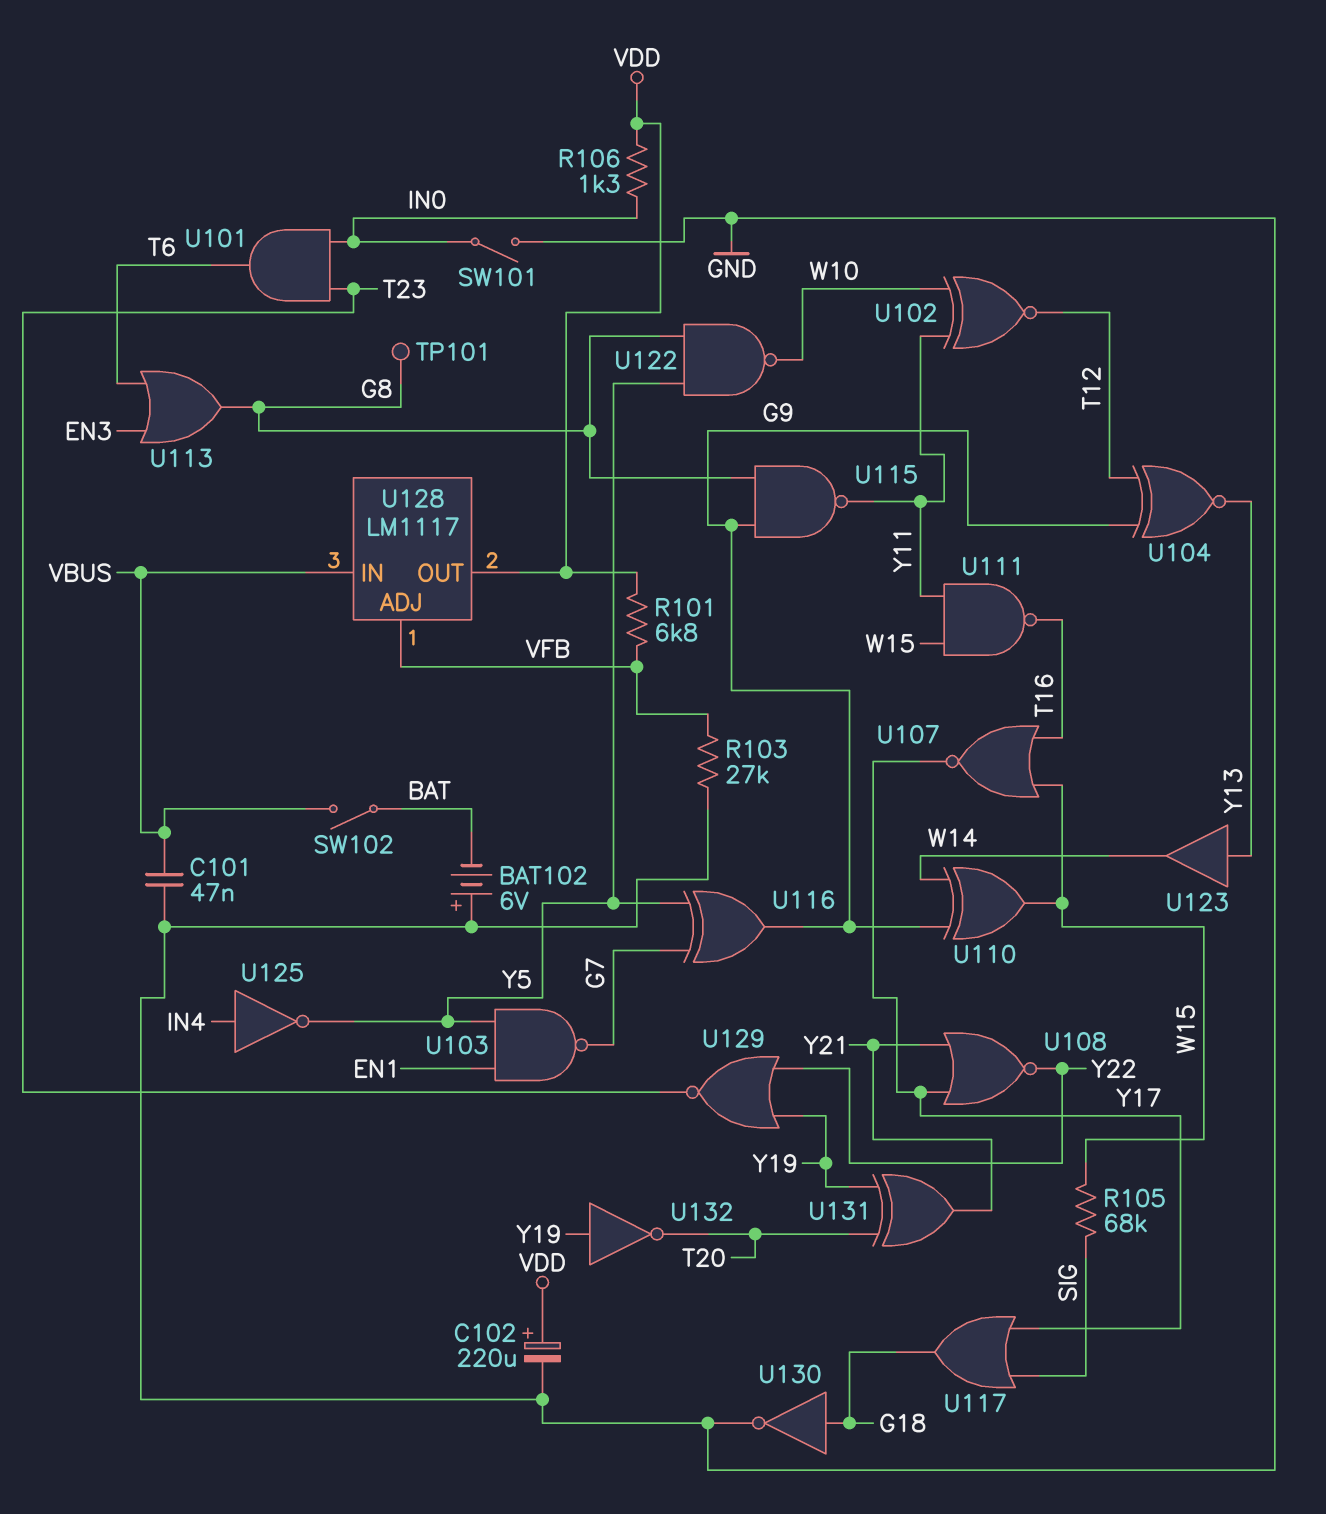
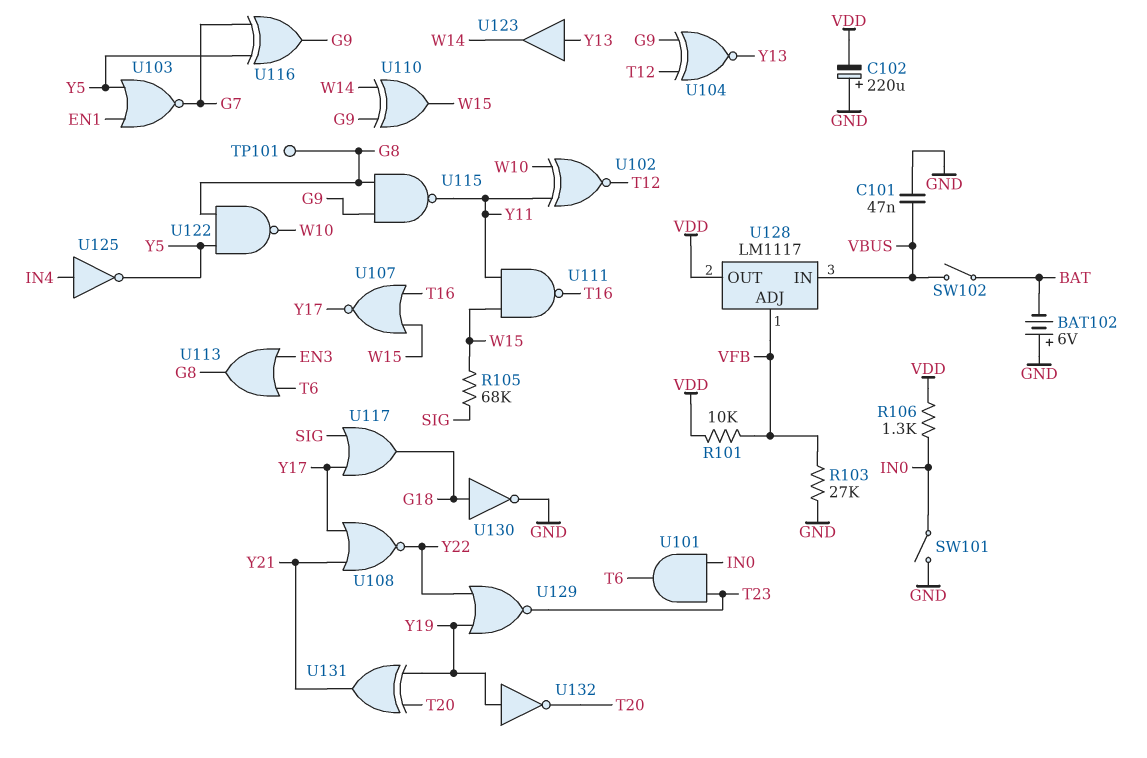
C102: 220uF (plus VDD, minus GND) -> 220uF (plus GND, minus VDD)
R101: 6.8k (VDD, VFB) -> 10k (VDD, VFB)
U103: NAND (in EN1, in Y5, out G7) -> NOR (in EN1, in Y5, out G7)

